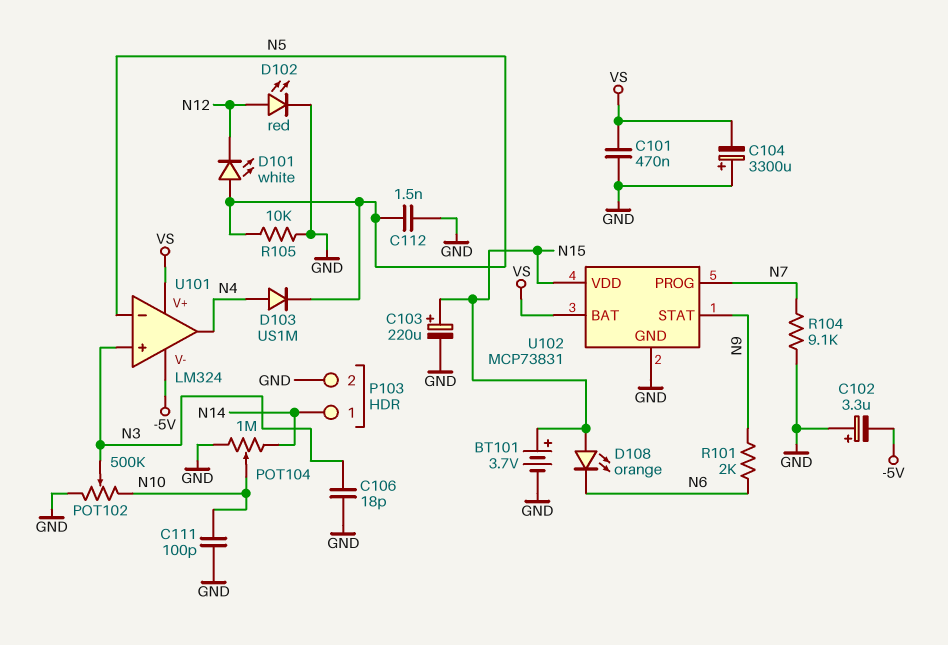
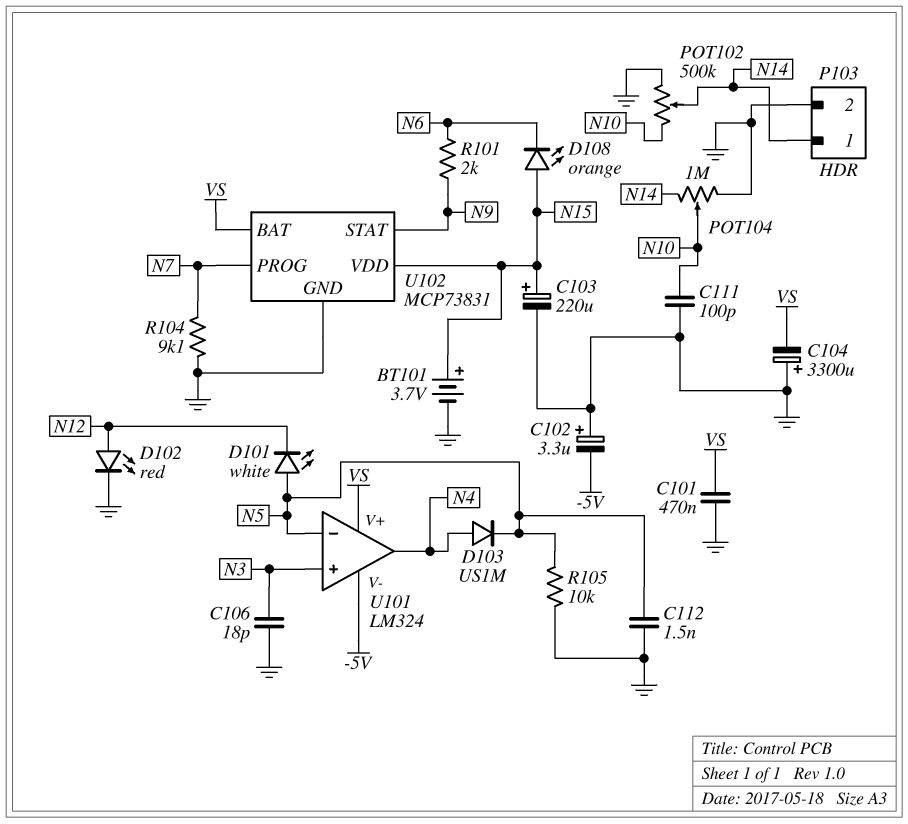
POT102: 500k (GND, N10, wiper N3) -> 500k (GND, N10, wiper N14)

